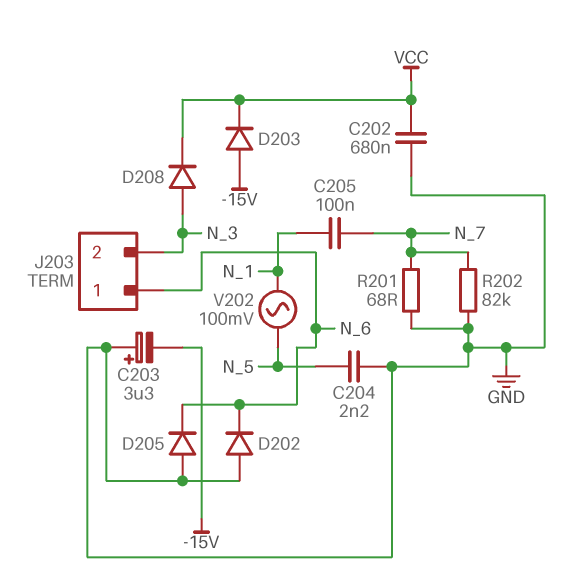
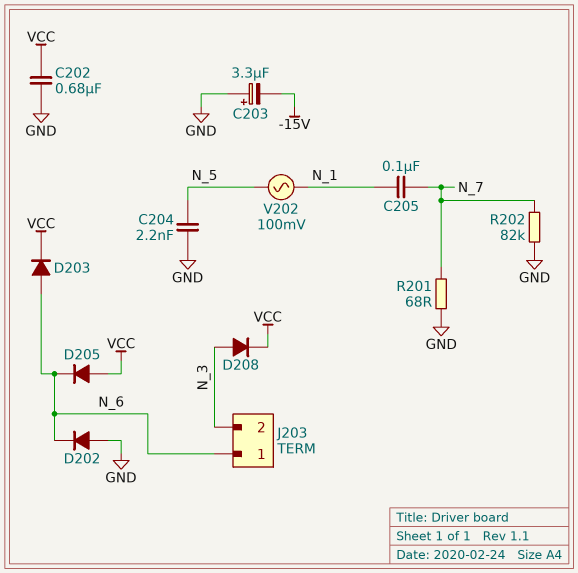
D203: diode (A -15V, K VCC) -> diode (A N_6, K VCC)
D205: diode (A GND, K N_6) -> diode (A VCC, K N_6)

